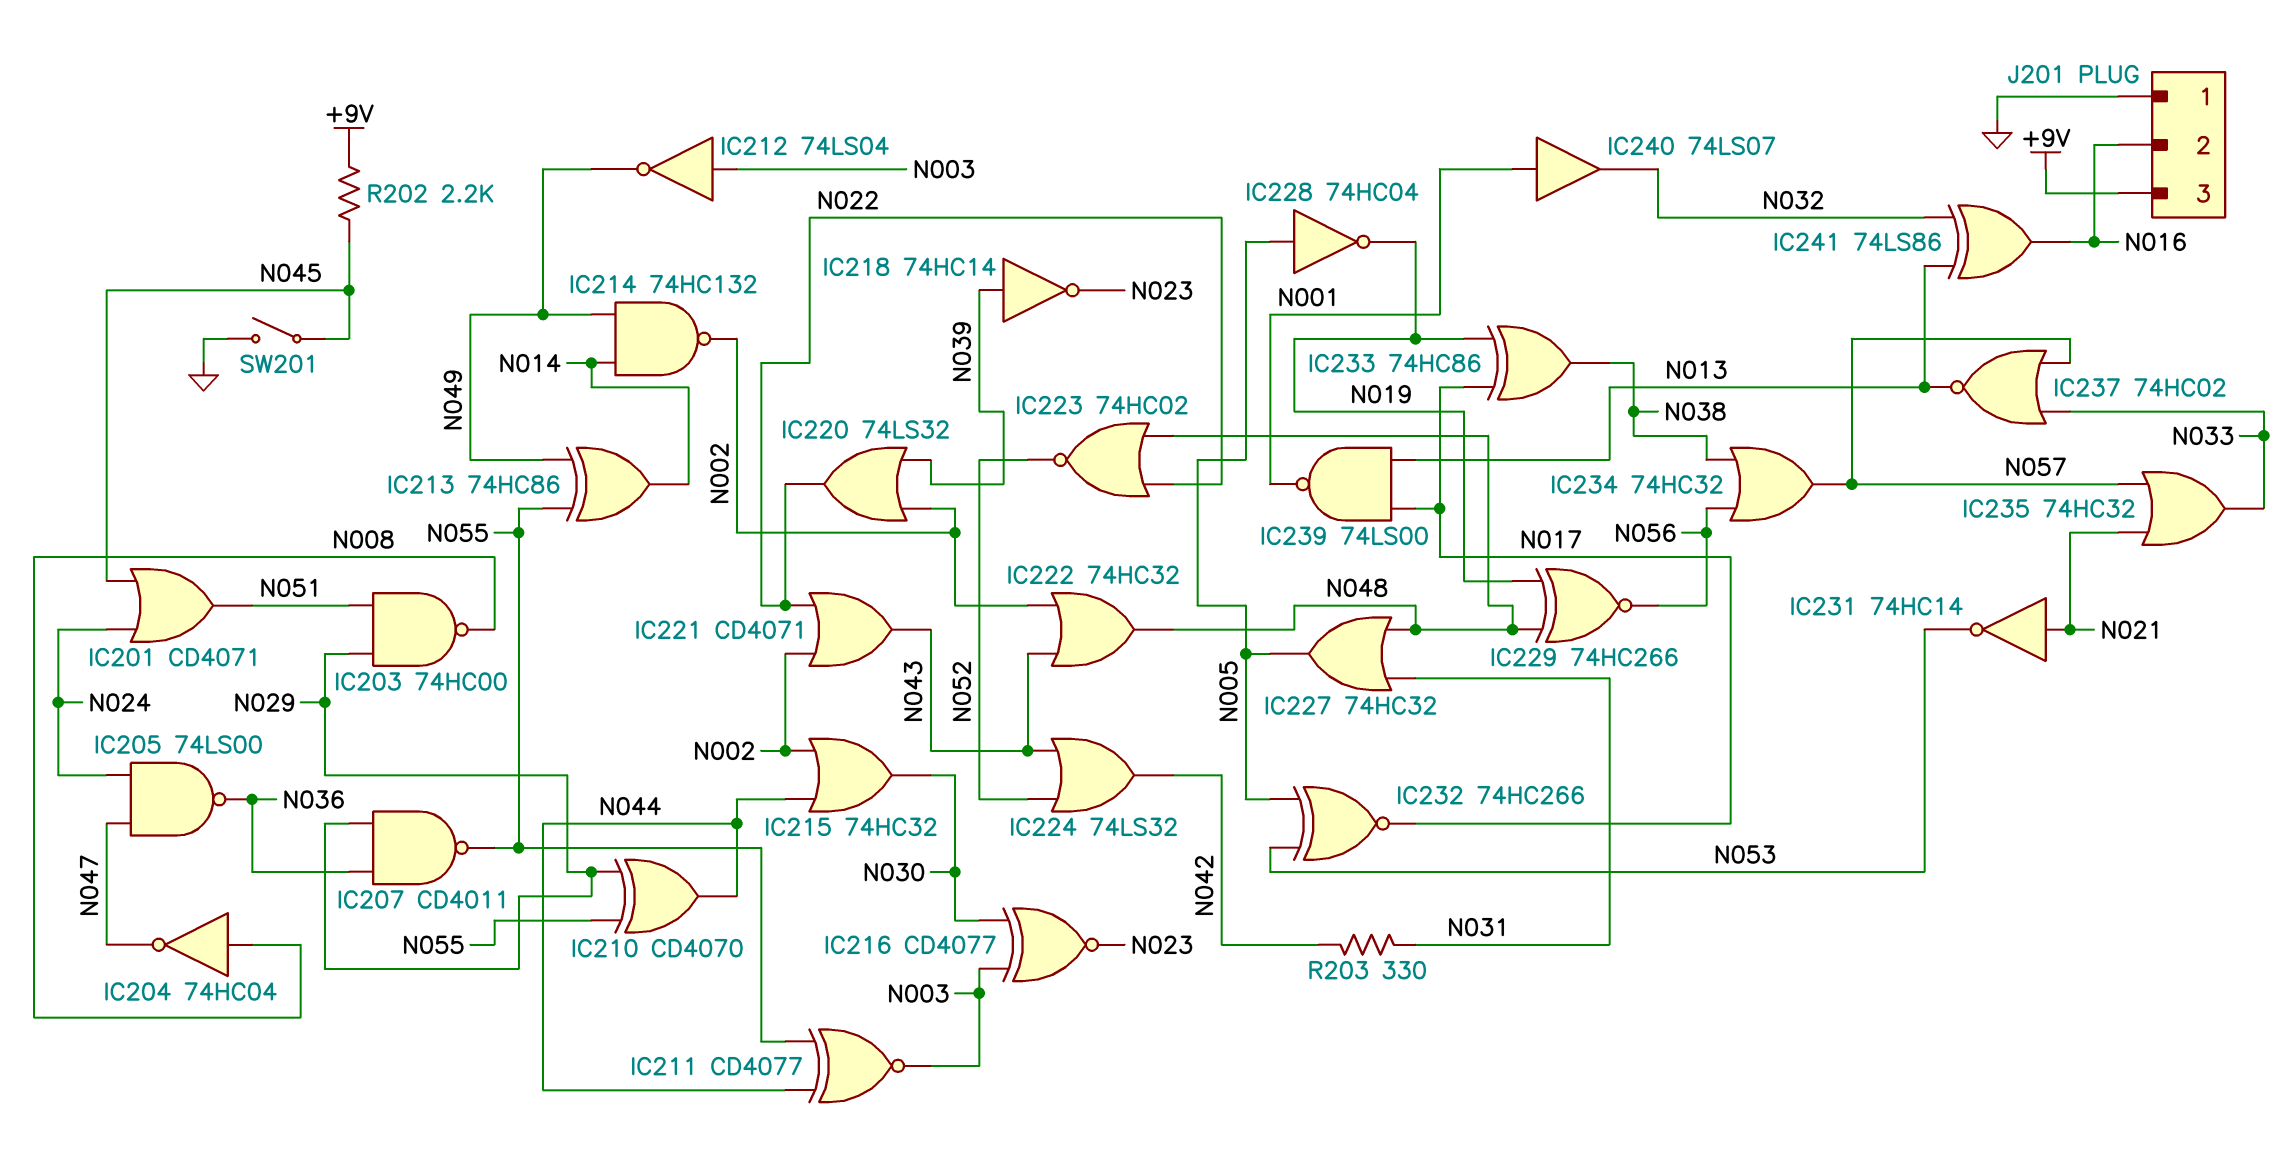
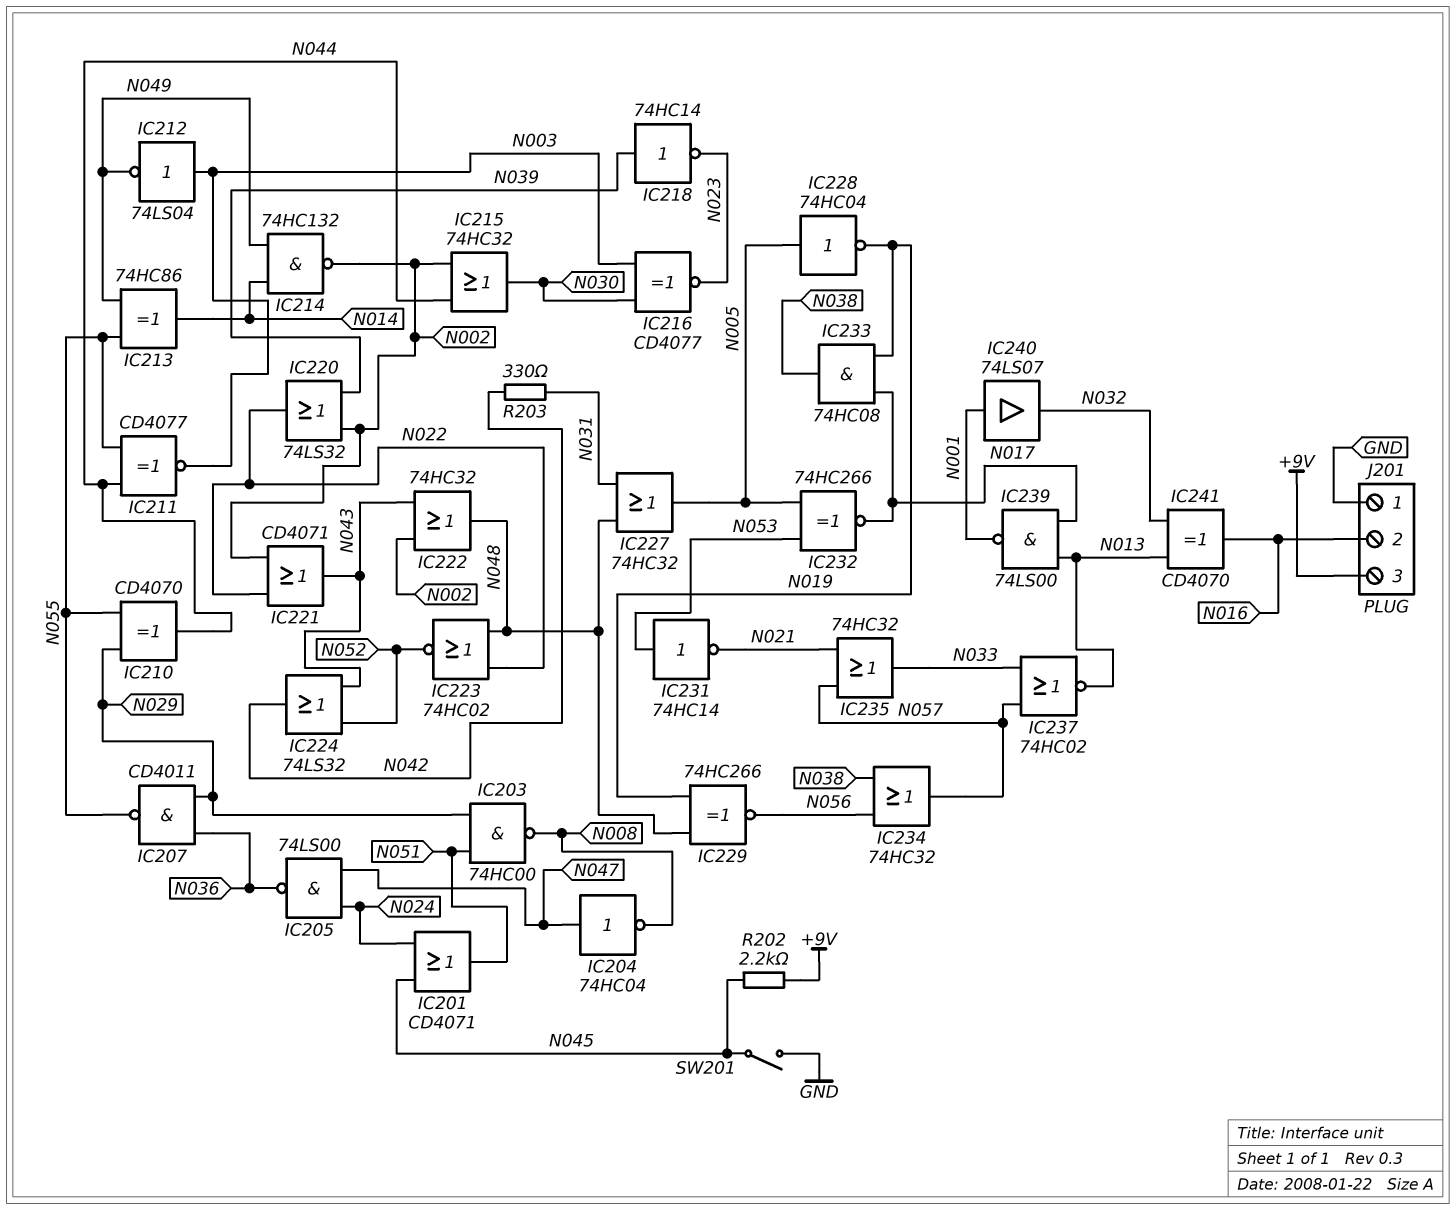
IC204: NOT 74HC04 (in N008, out N047) -> NOT 74HC04 (in N047, out N008)
IC231: NOT 74HC14 (in N021, out N053) -> NOT 74HC14 (in N053, out N021)
IC233: XOR 74HC86 (in N017, in N019, out N038) -> AND 74HC08 (in N017, in N019, out N038)
IC241: XOR 74LS86 (in N013, in N032, out N016) -> XOR CD4070 (in N013, in N032, out N016)

